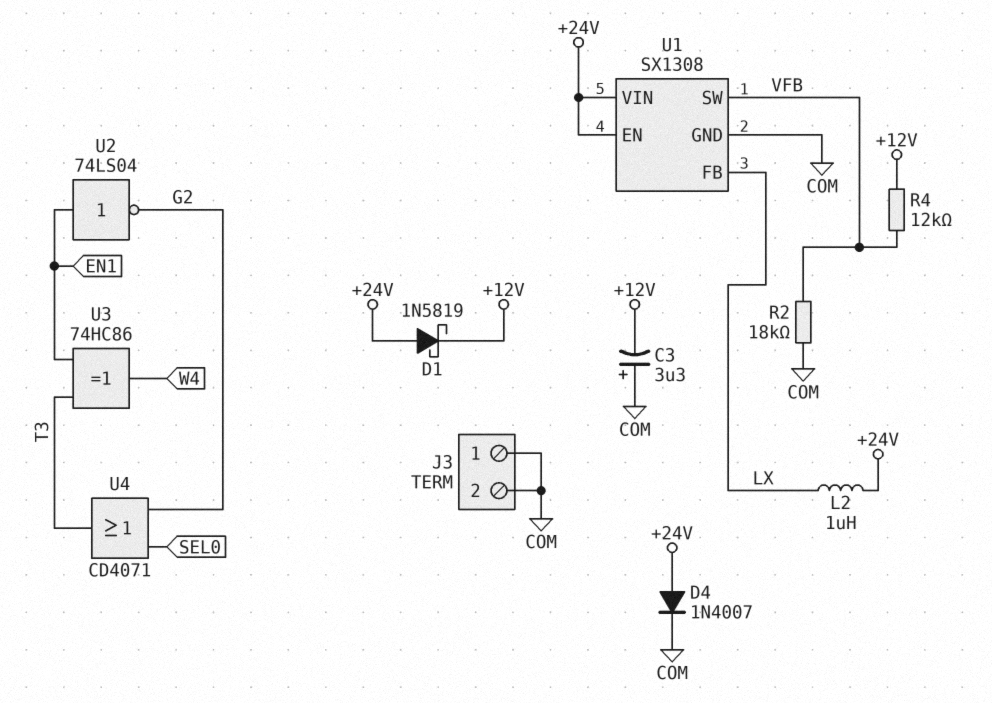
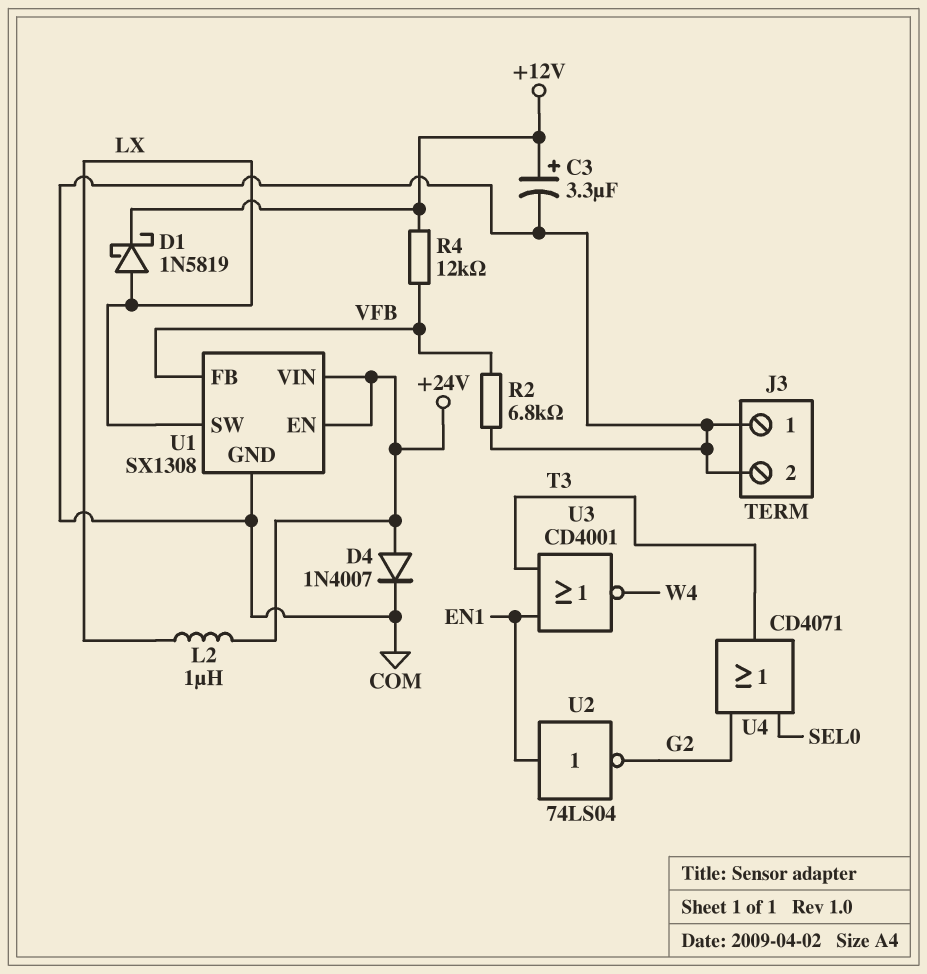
C3: 3.3uF (plus COM, minus +12V) -> 3.3uF (plus +12V, minus COM)
D1: schottky 1N5819 (A +24V, K +12V) -> schottky 1N5819 (A LX, K +12V)
R2: 18k (COM, VFB) -> 6.8k (COM, VFB)
U1 pin FB: LX -> VFB
U1 pin SW: VFB -> LX
U3: XOR 74HC86 (in EN1, in T3, out W4) -> NOR CD4001 (in EN1, in T3, out W4)

